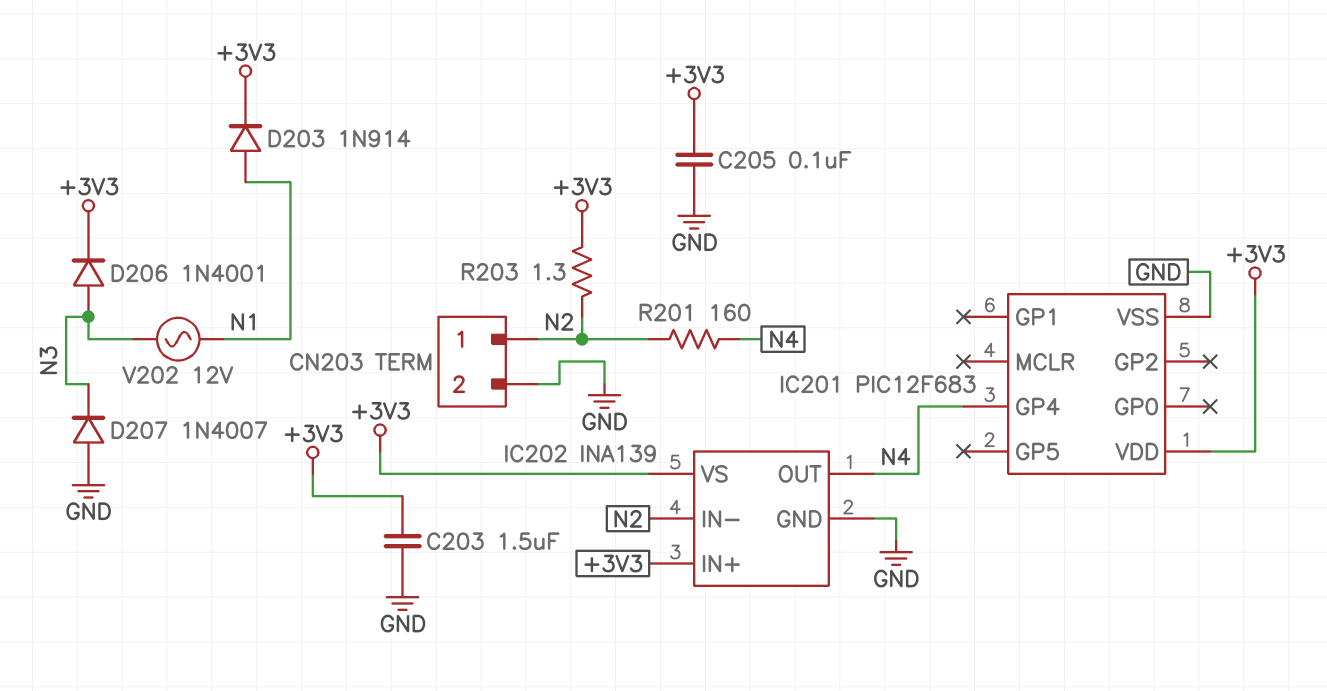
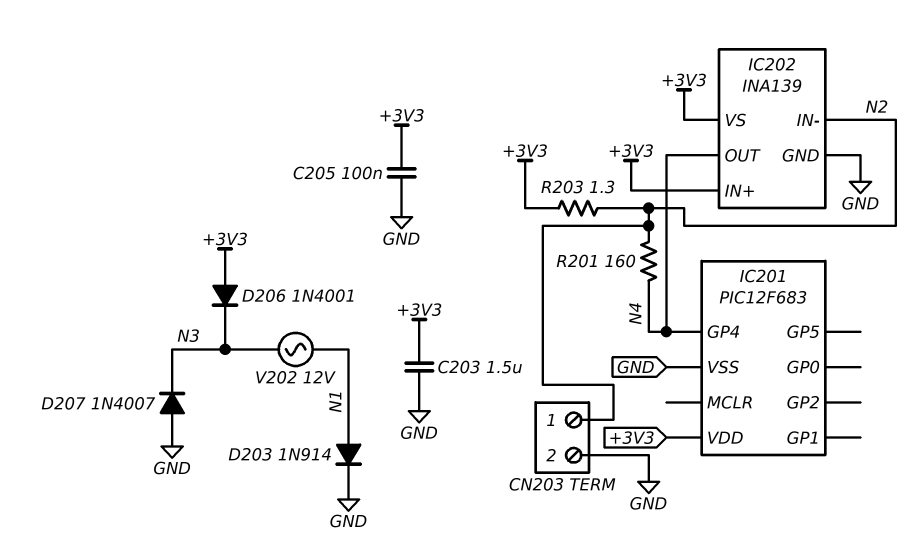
D203: diode 1N914 (A N1, K +3V3) -> diode 1N914 (A N1, K GND)
D206: diode 1N4001 (A N3, K +3V3) -> diode 1N4001 (A +3V3, K N3)

